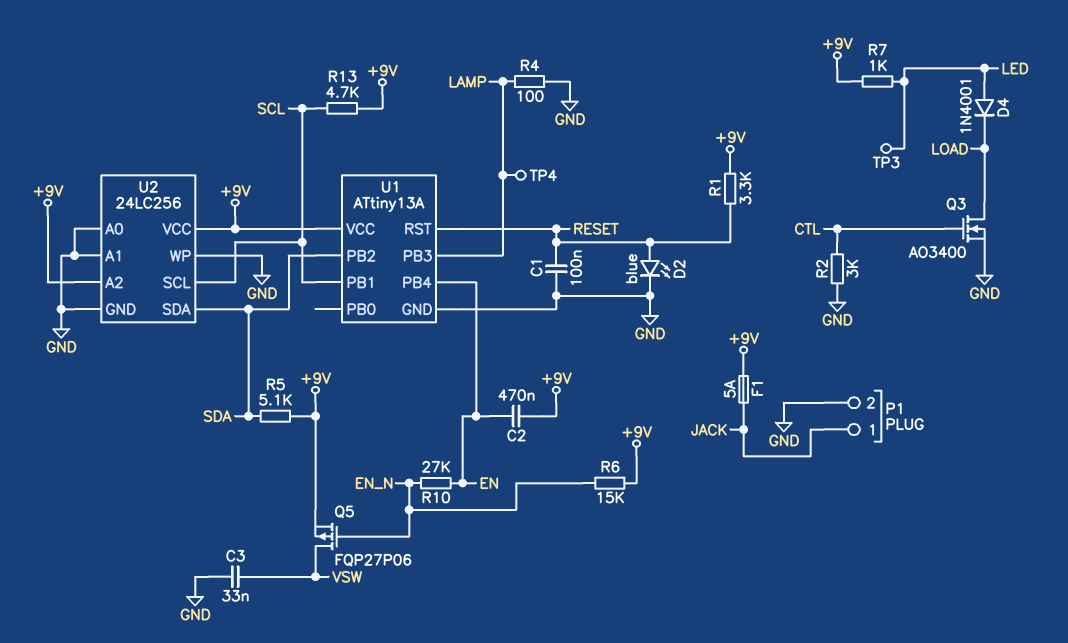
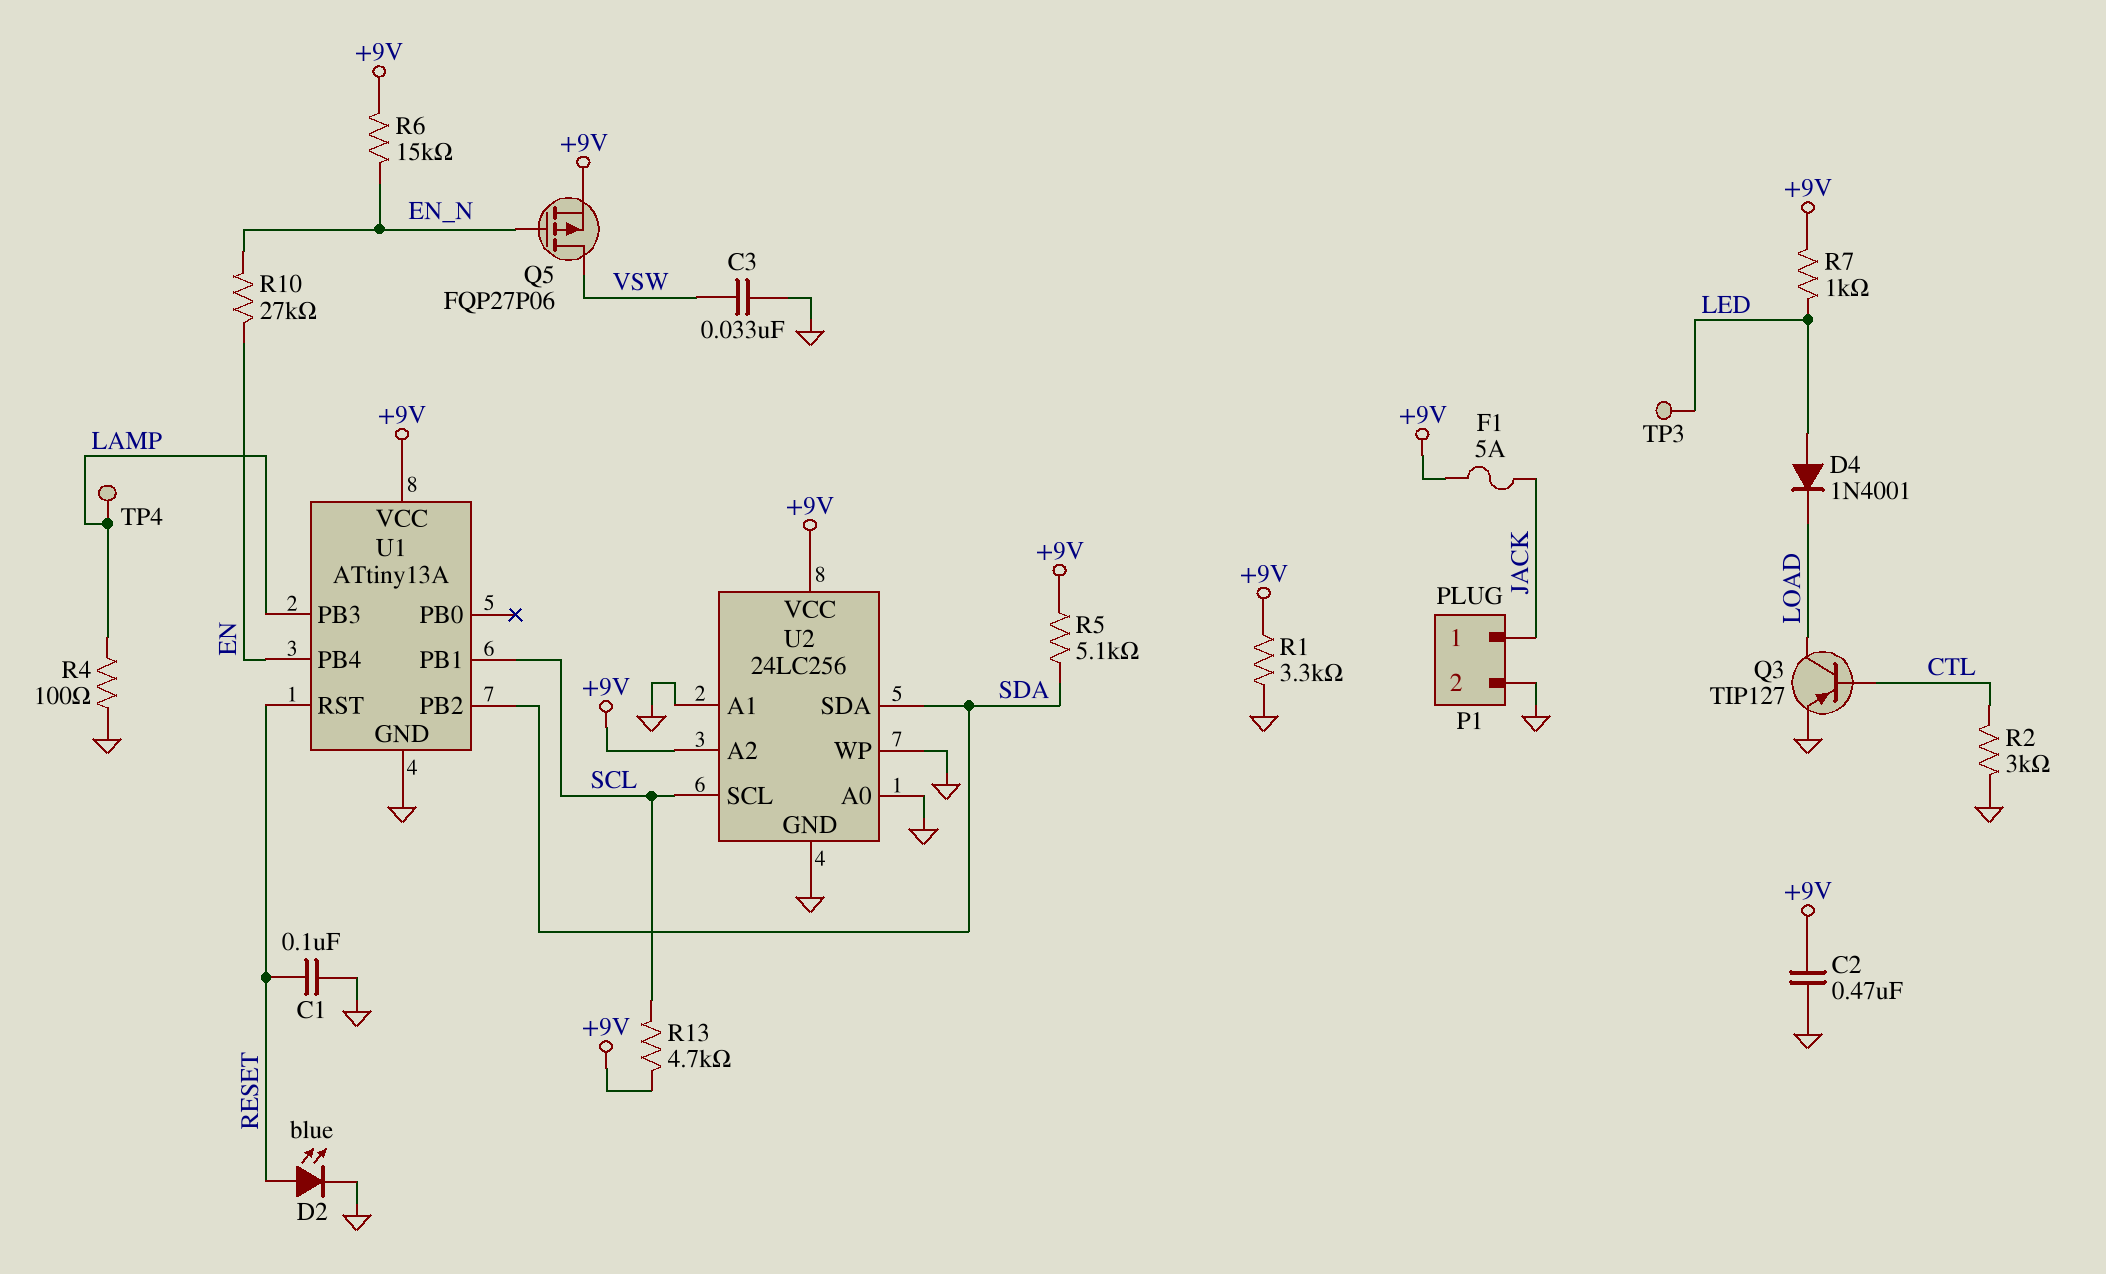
C2: 470nF (+9V, EN) -> 470nF (+9V, GND)
Q3: NMOS AO3400 (G CTL, D LOAD, S GND) -> PNP TIP127 (B CTL, C LOAD, E GND)
R1: 3.3k (+9V, RESET) -> 3.3k (+9V, GND)

